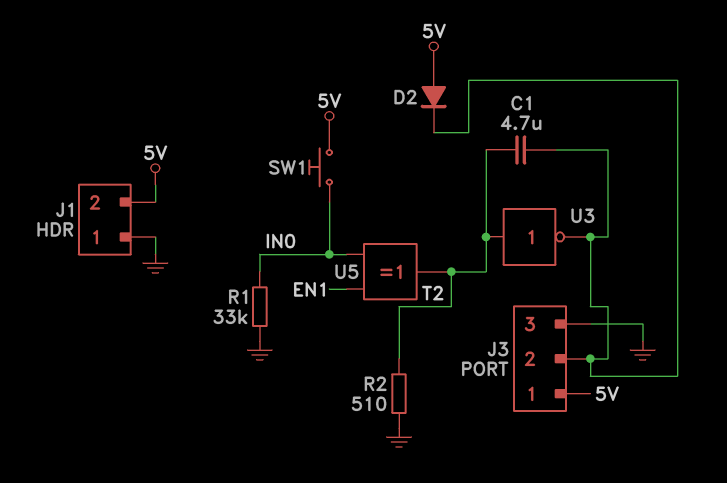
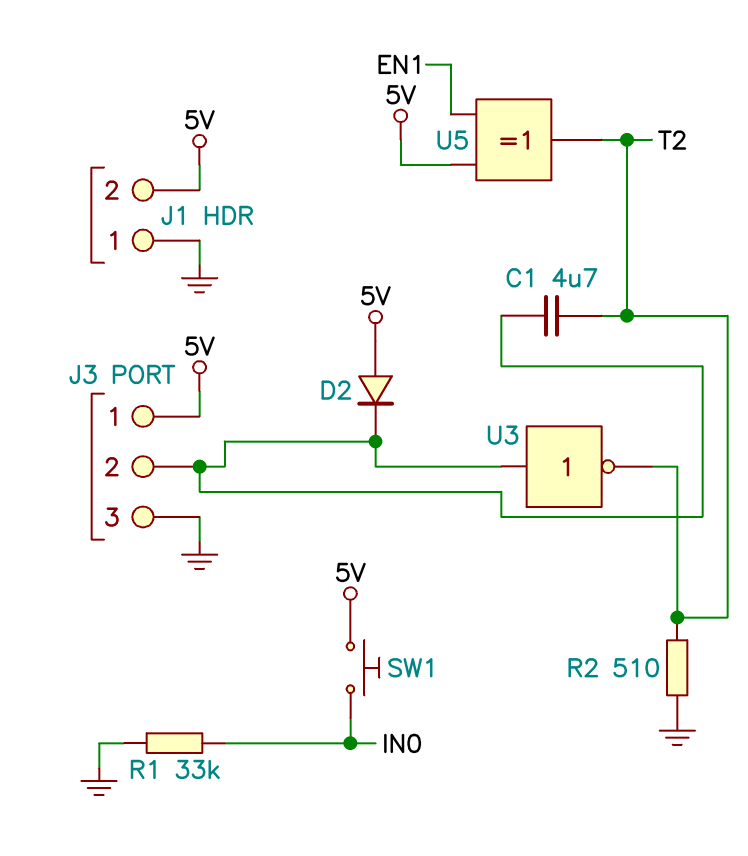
U3: NOT (in T2, out J3/2) -> NOT (in J3/2, out T2)
U5: XOR (in EN1, in IN0, out T2) -> XOR (in 5V, in EN1, out T2)

